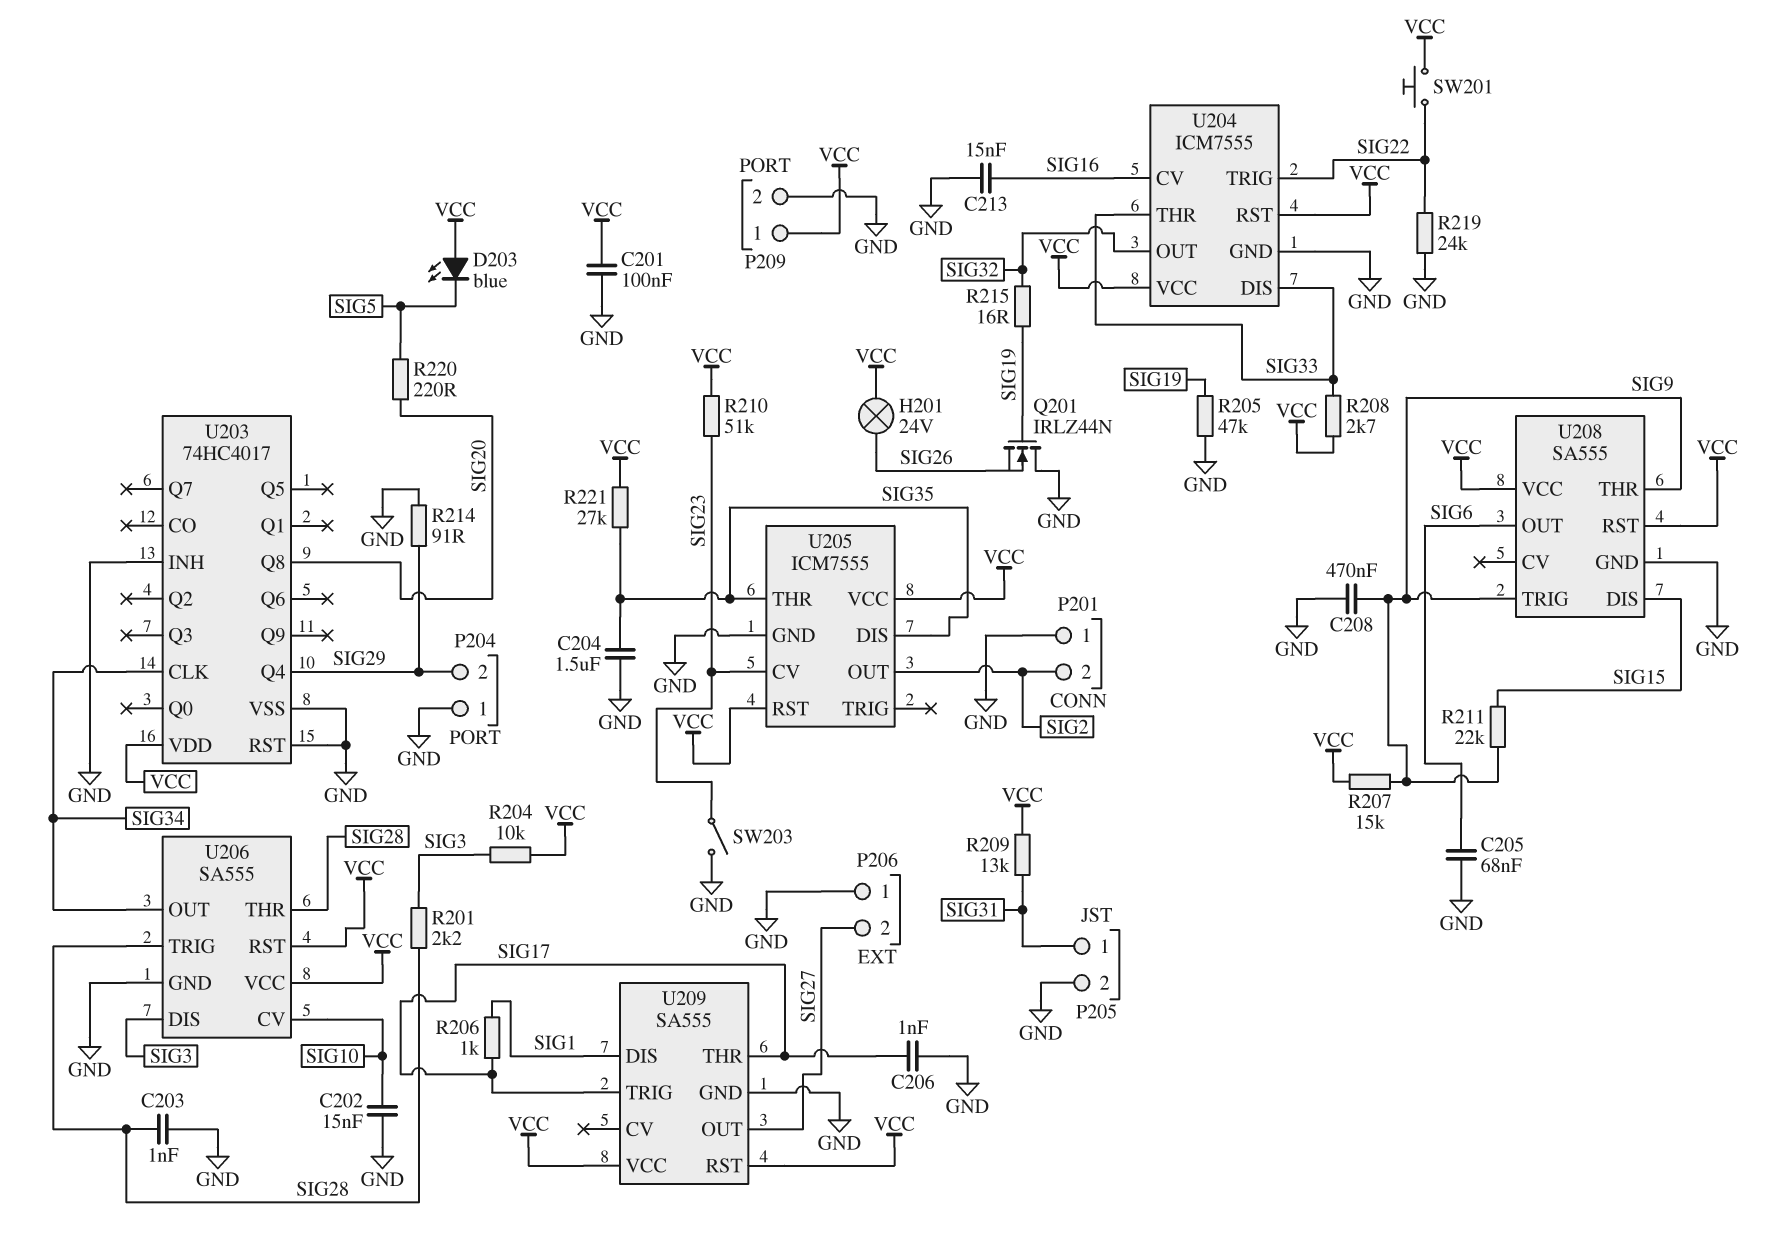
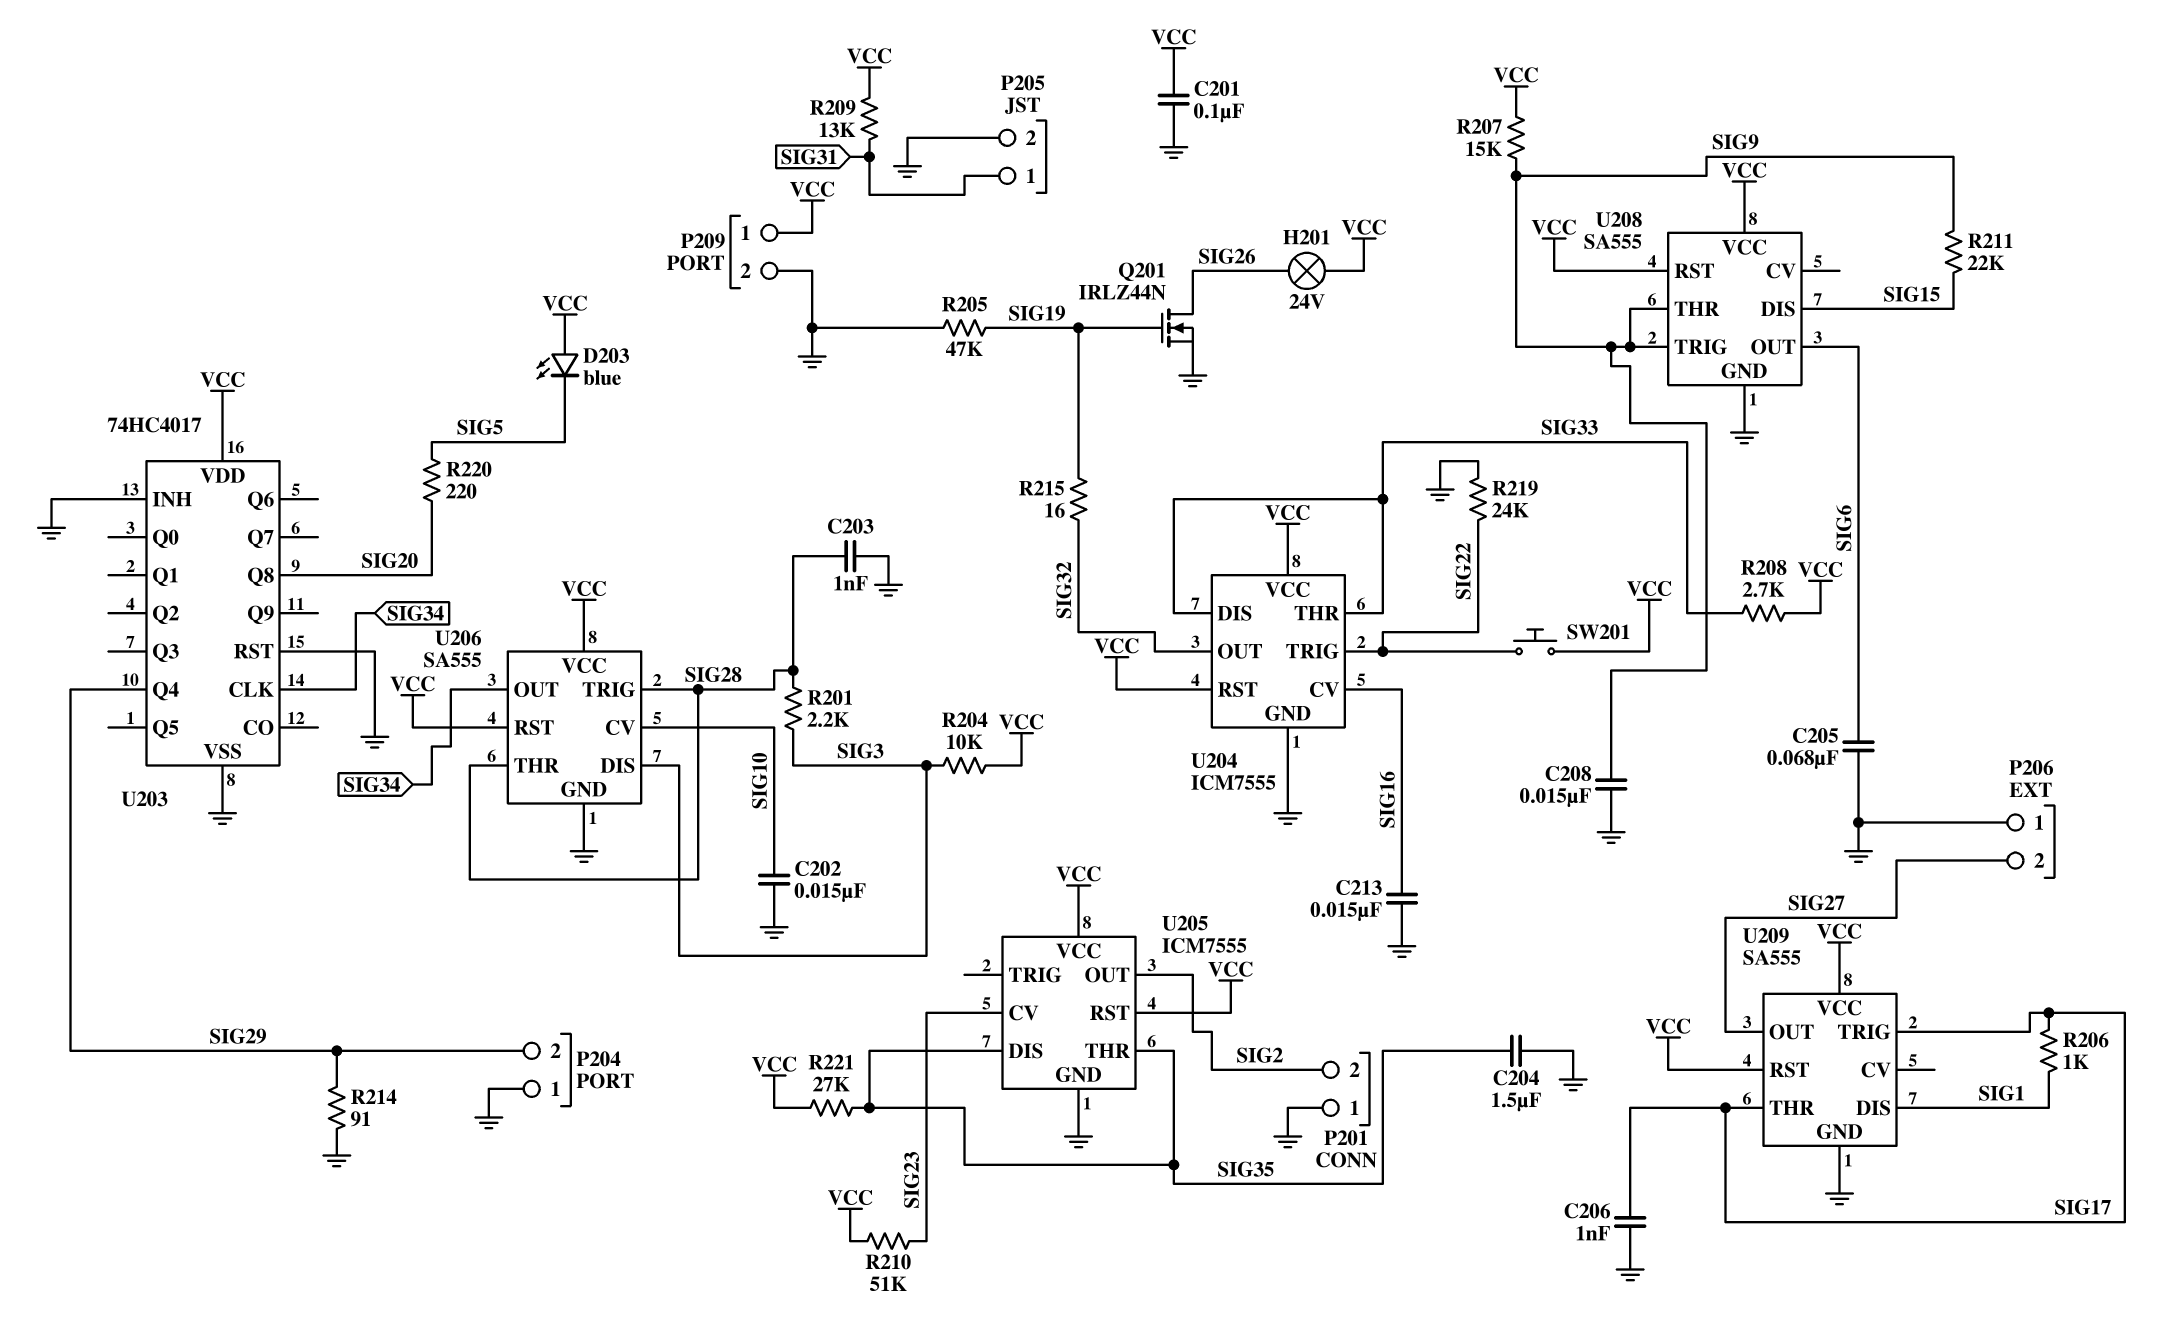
C208: 470nF (GND, SIG9) -> 15nF (GND, SIG9)
Q201: NMOS IRLZ44N (G SIG19, D GND, S SIG26) -> NMOS IRLZ44N (G SIG19, D SIG26, S GND)
SW203: switch (GND, SIG23) -> none

